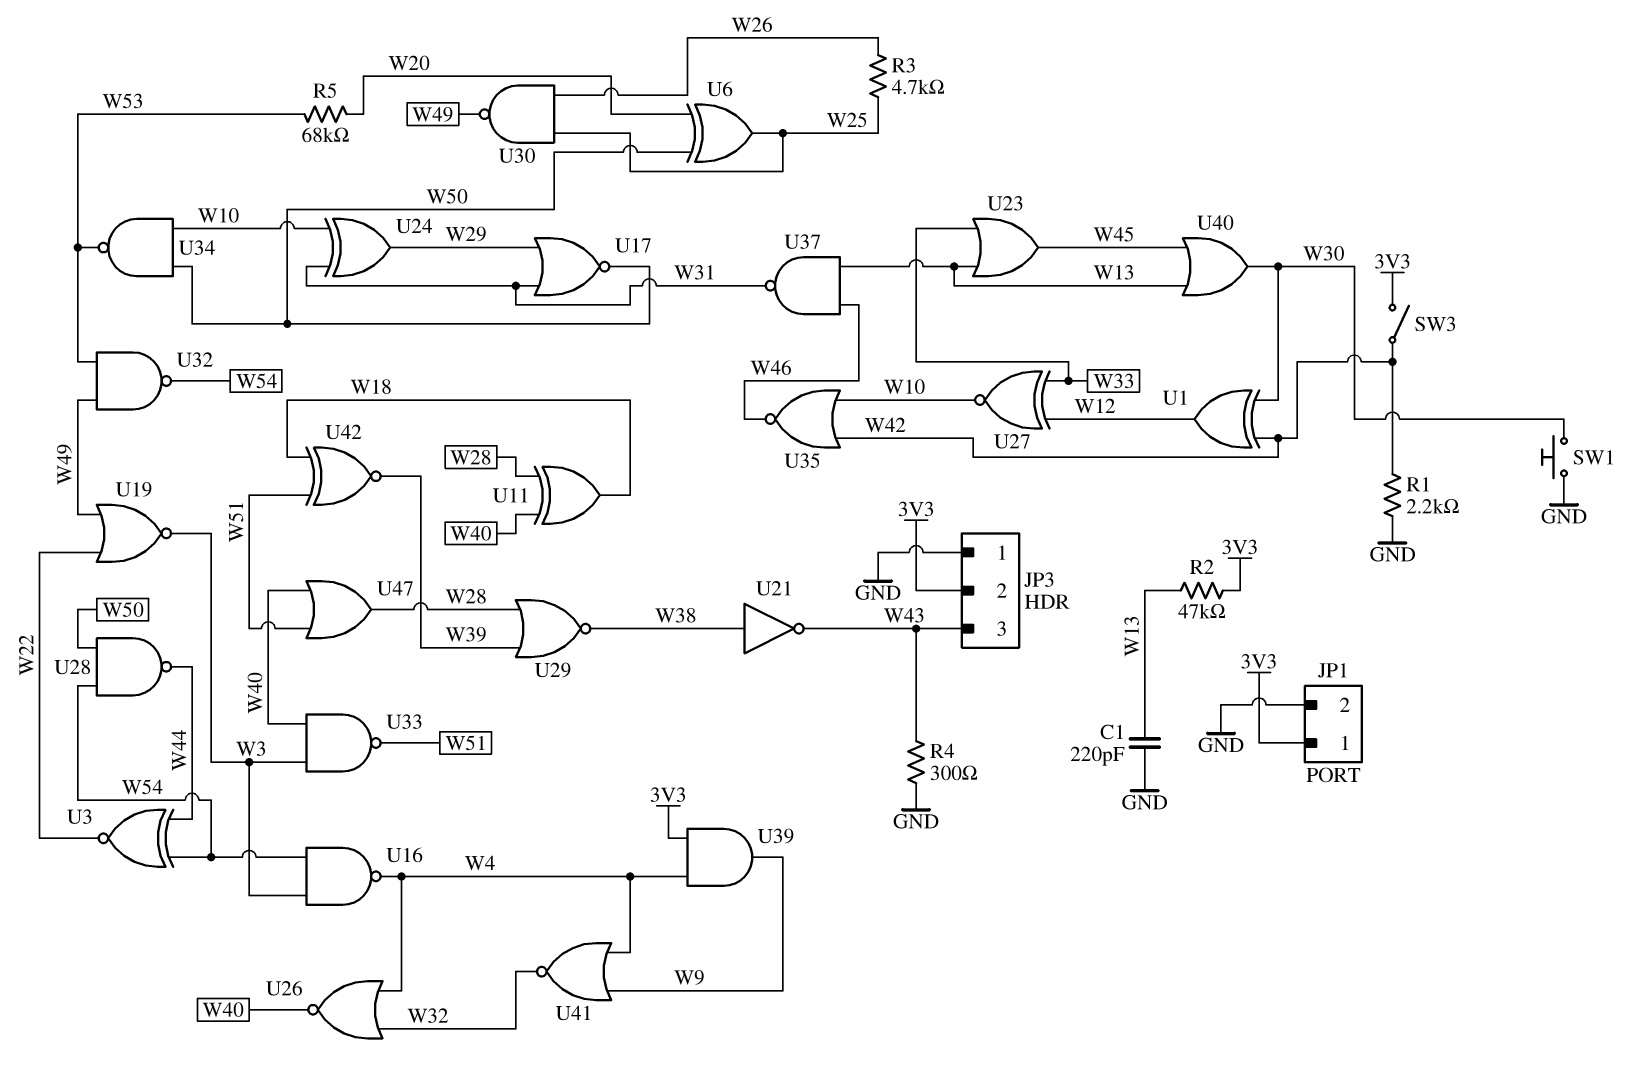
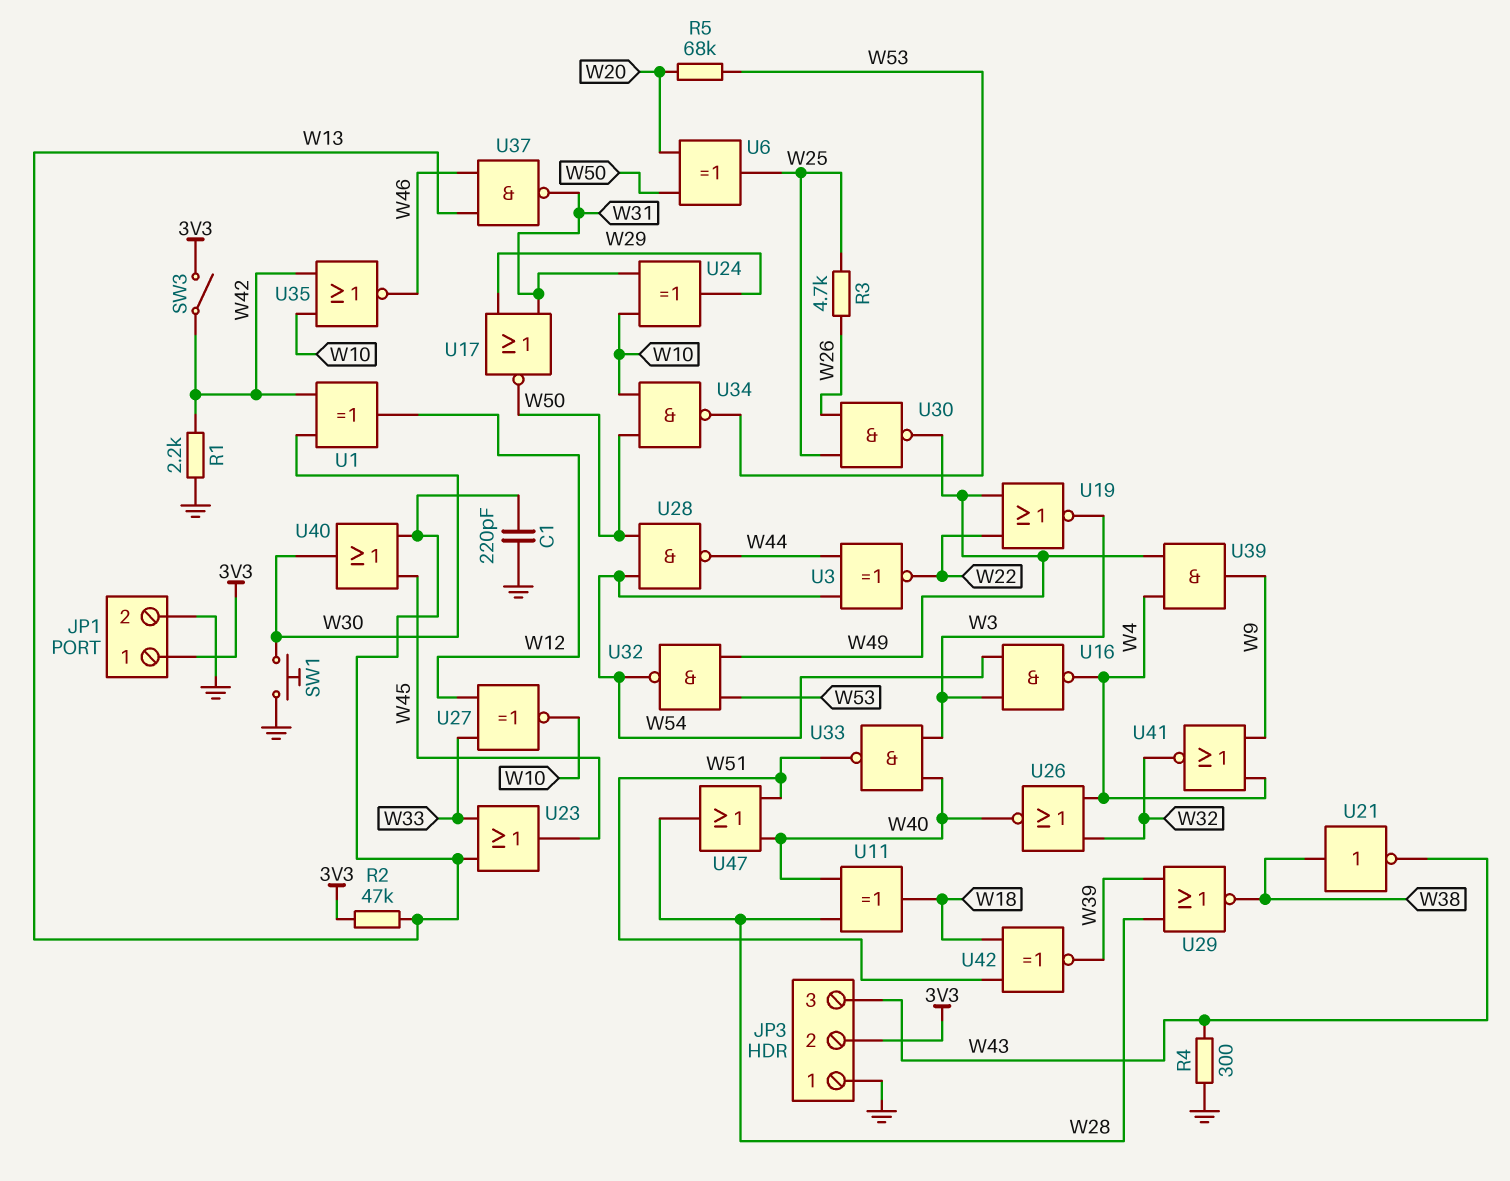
U39: AND (in 3V3, in W4, out W9) -> AND (in W4, in W49, out W9)

